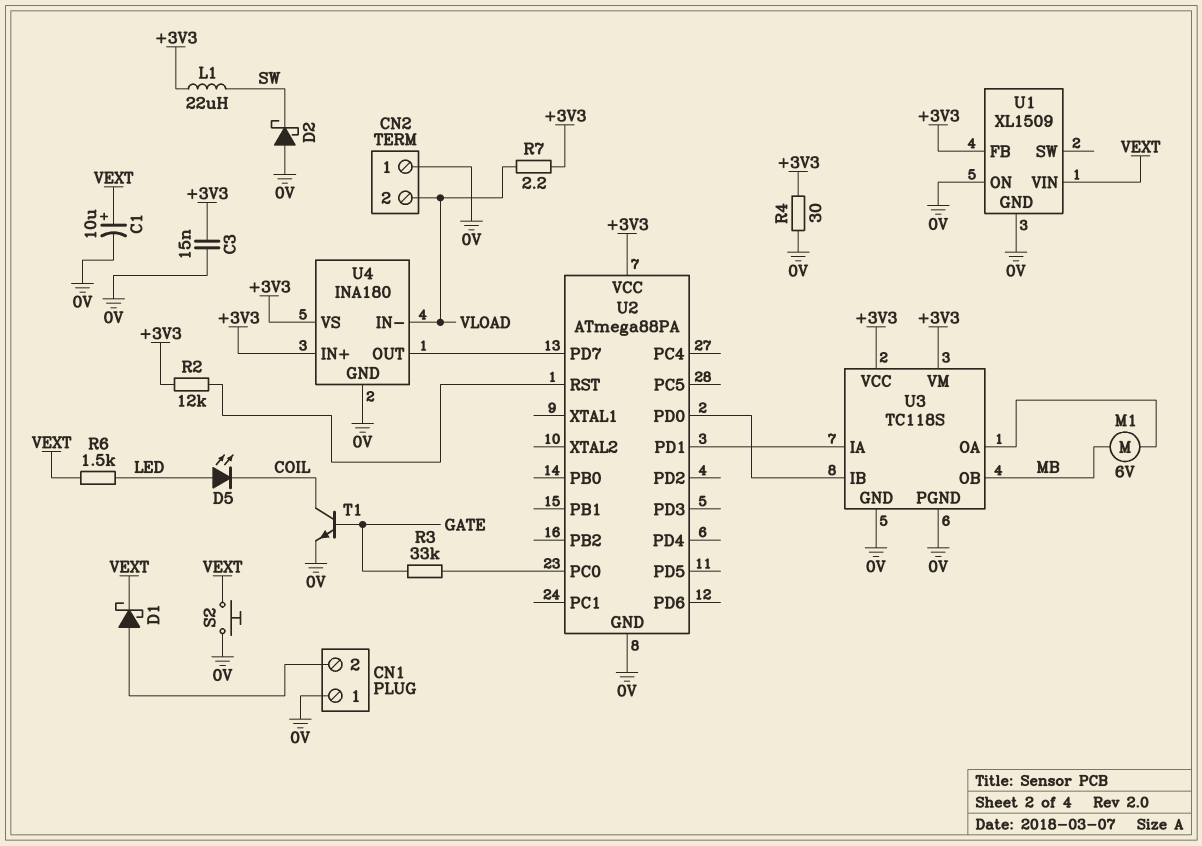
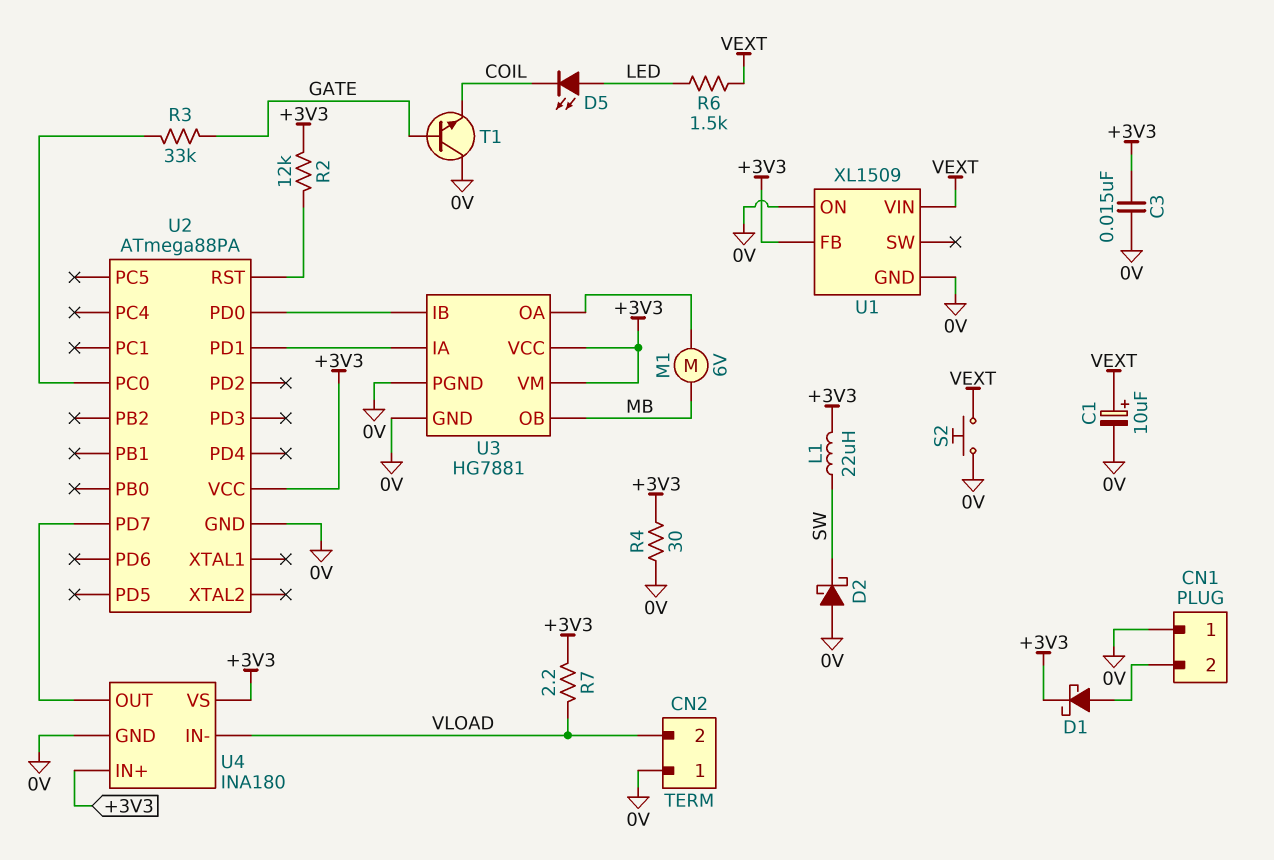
D1: schottky (A CN1/2, K VEXT) -> schottky (A CN1/2, K +3V3)
T1: NPN (B GATE, C COIL, E 0V) -> NPN (B GATE, C 0V, E COIL)
U3: TC118S -> HG7881

